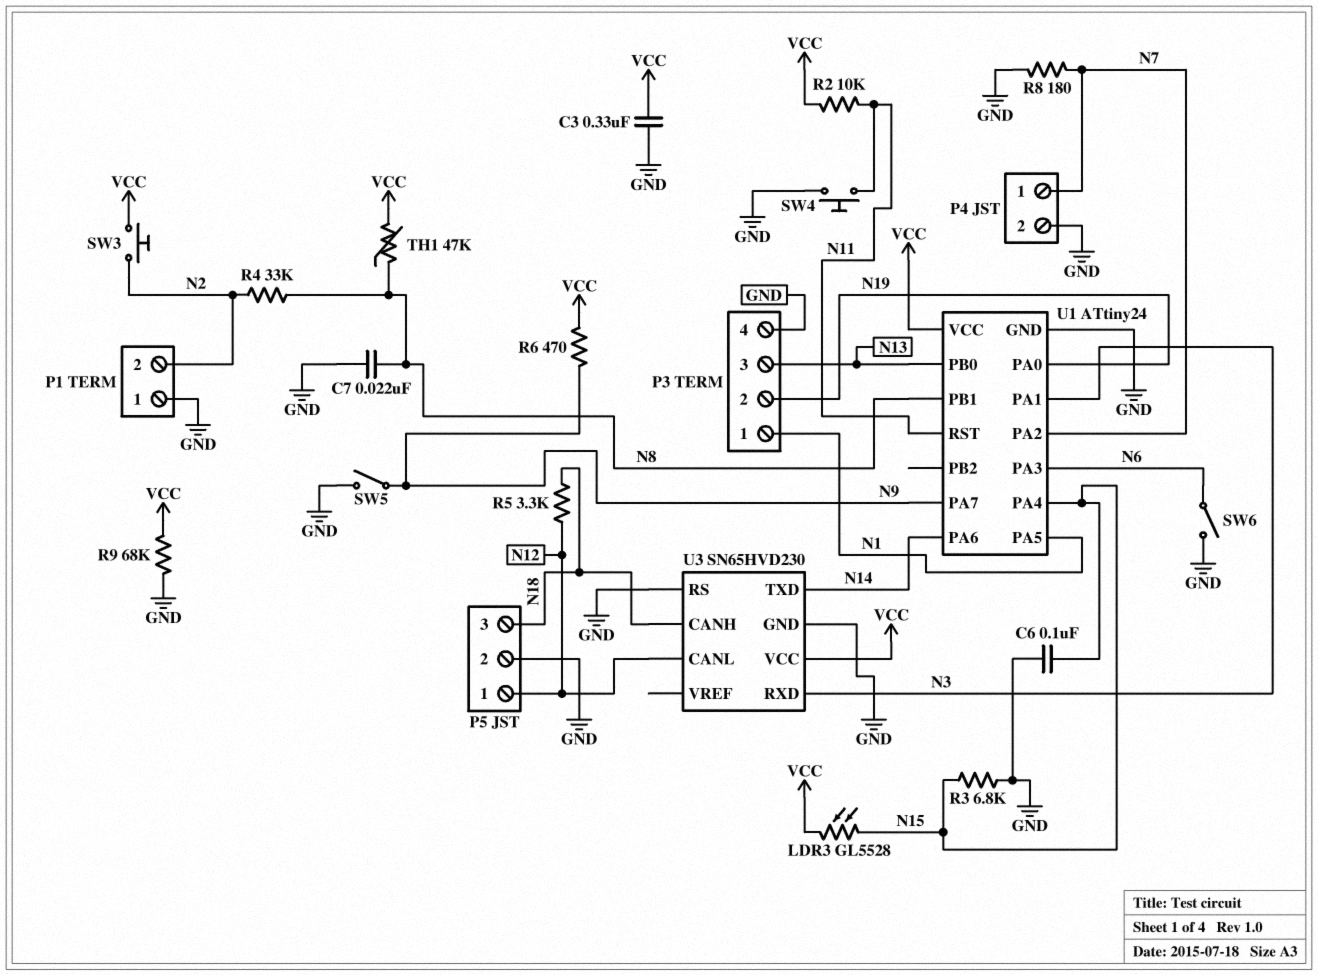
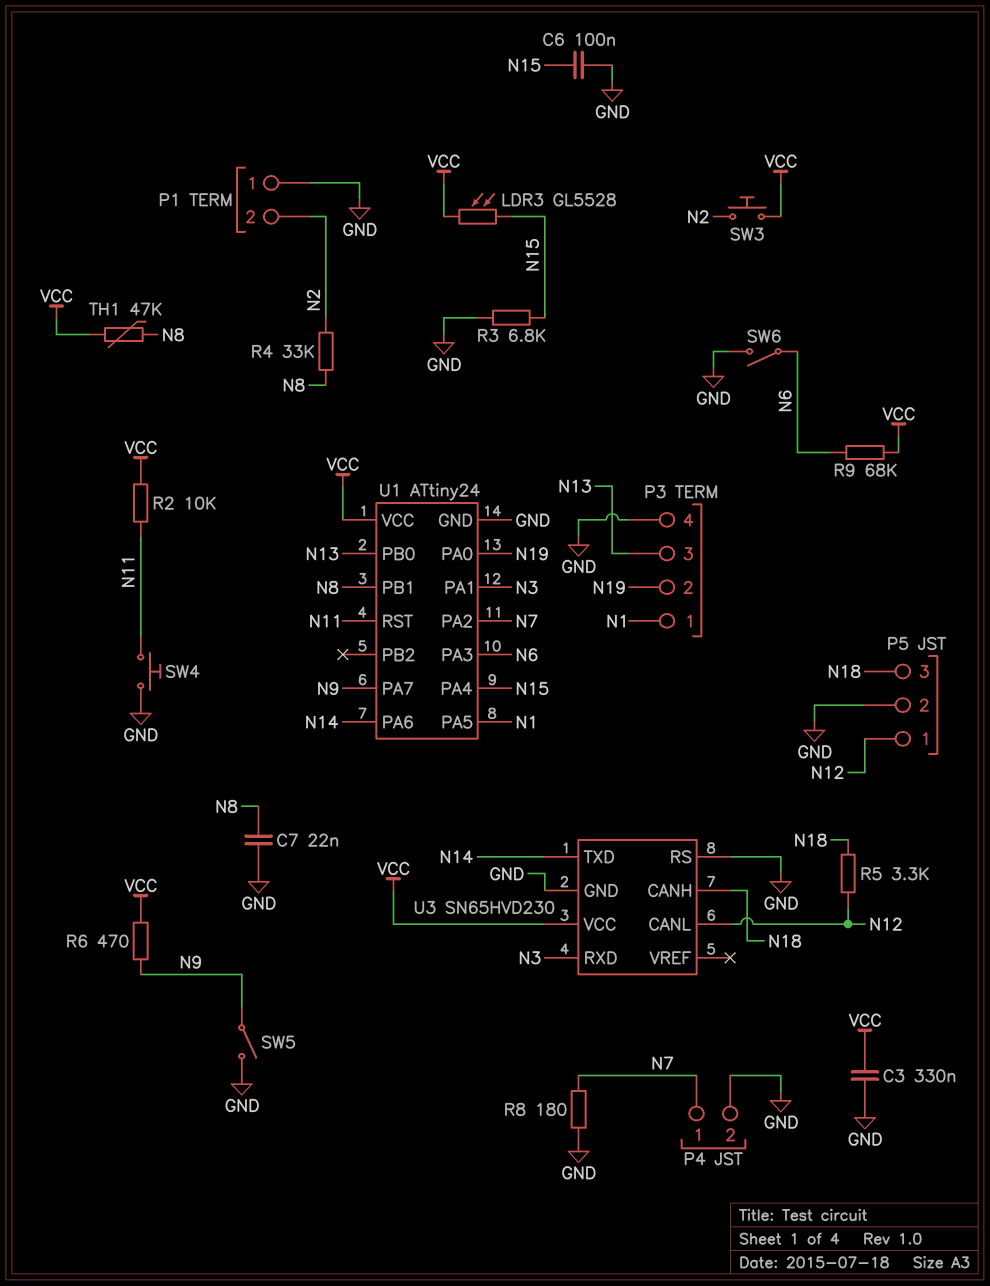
R9: 68k (GND, VCC) -> 68k (N6, VCC)

